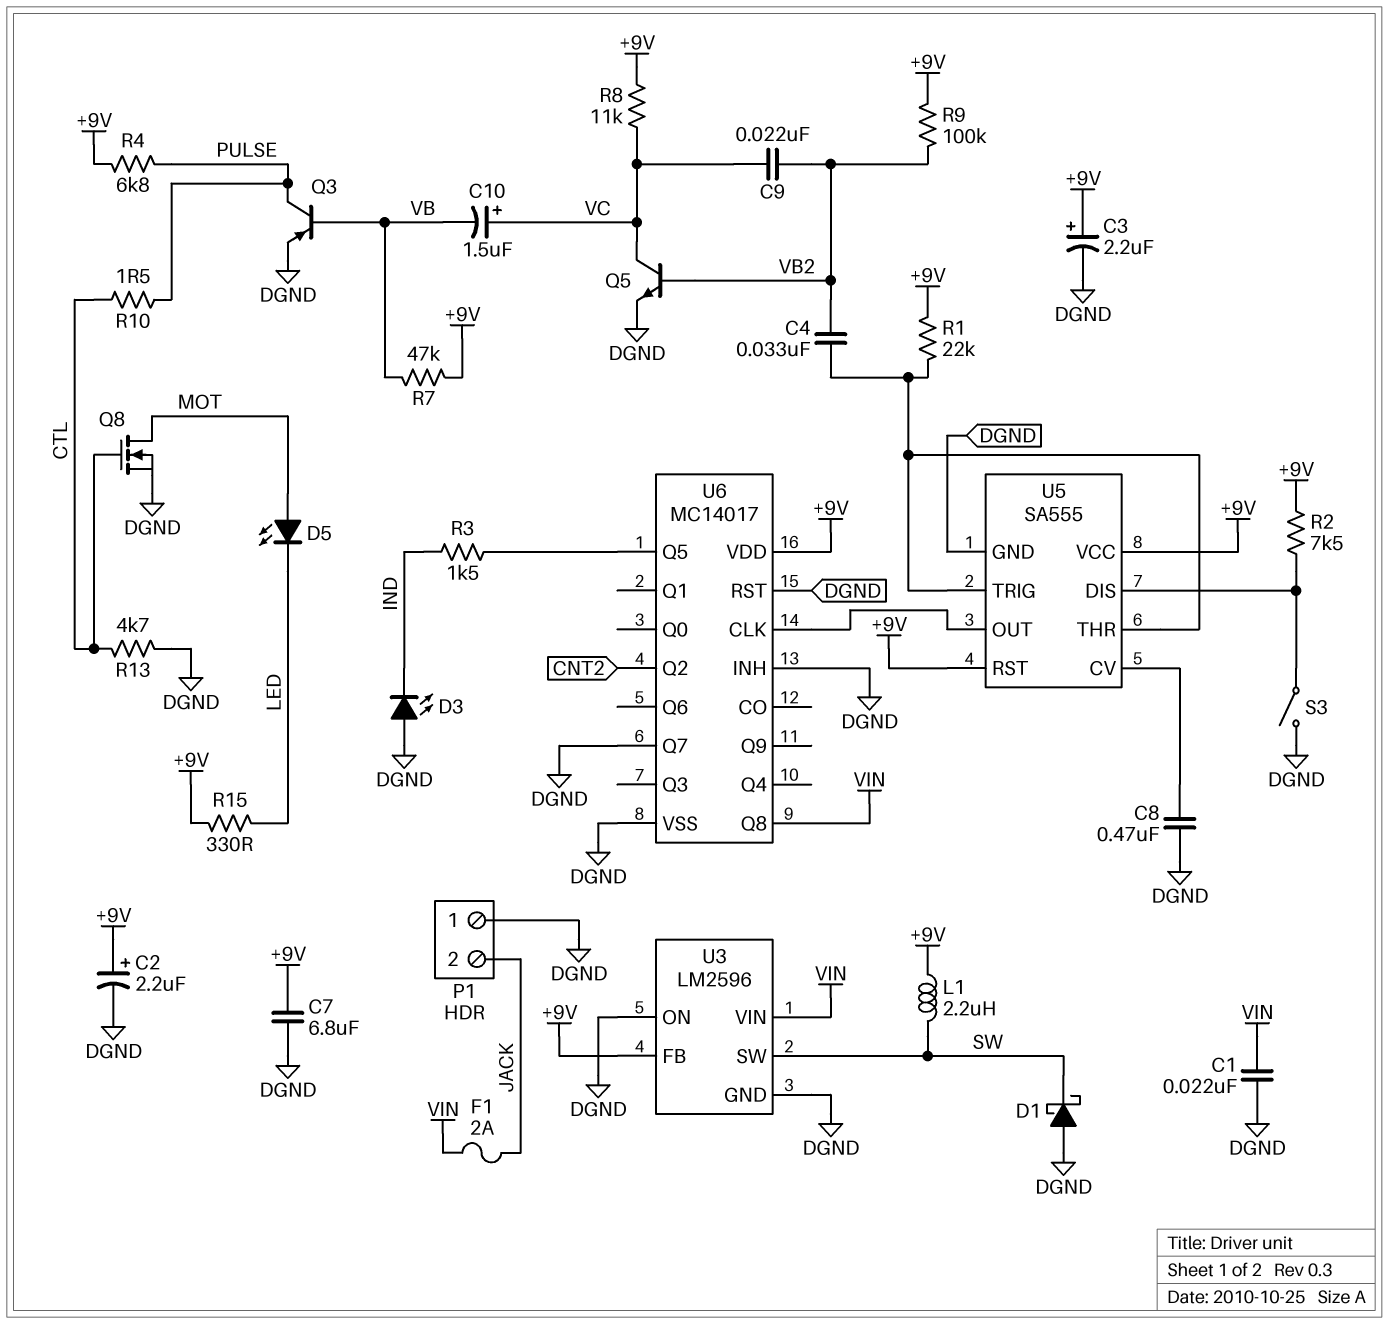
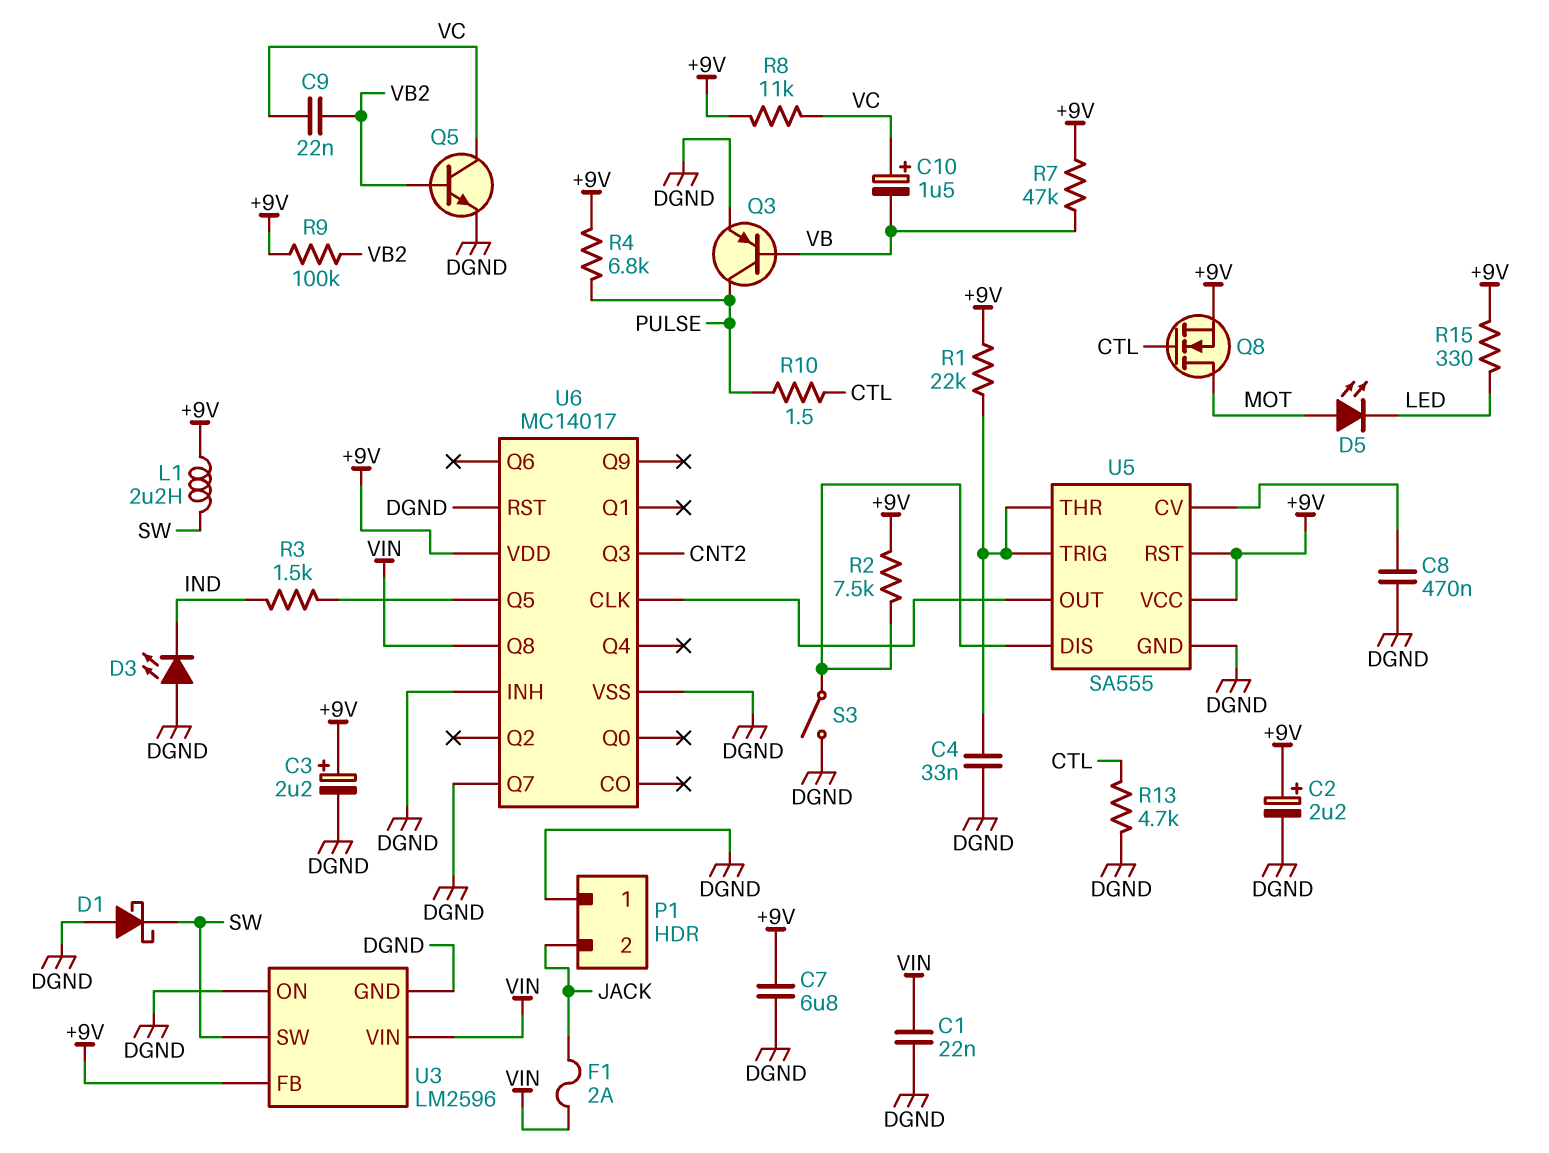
C4: 33nF (U5/THR, VB2) -> 33nF (DGND, U5/THR)
Q8: NMOS (G CTL, D MOT, S DGND) -> NMOS (G CTL, D MOT, S +9V)
U6 pin Q2: CNT2 -> none
U6 pin Q3: none -> CNT2

